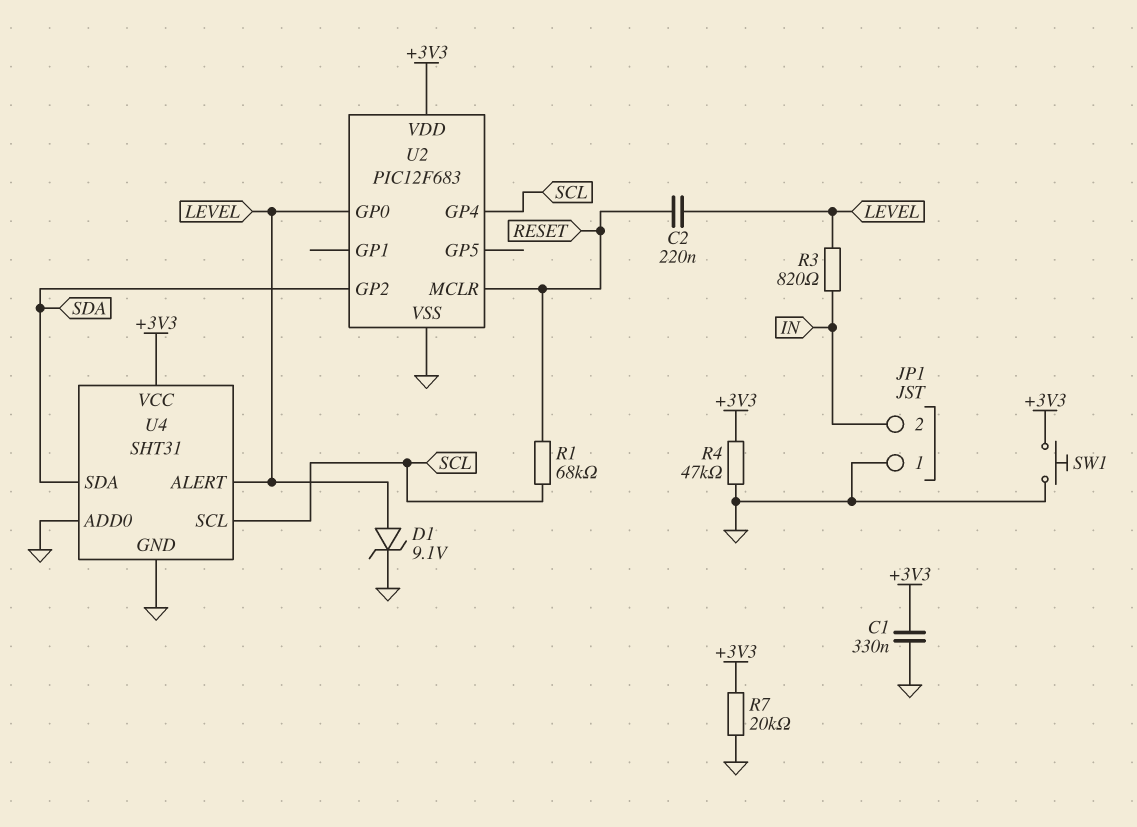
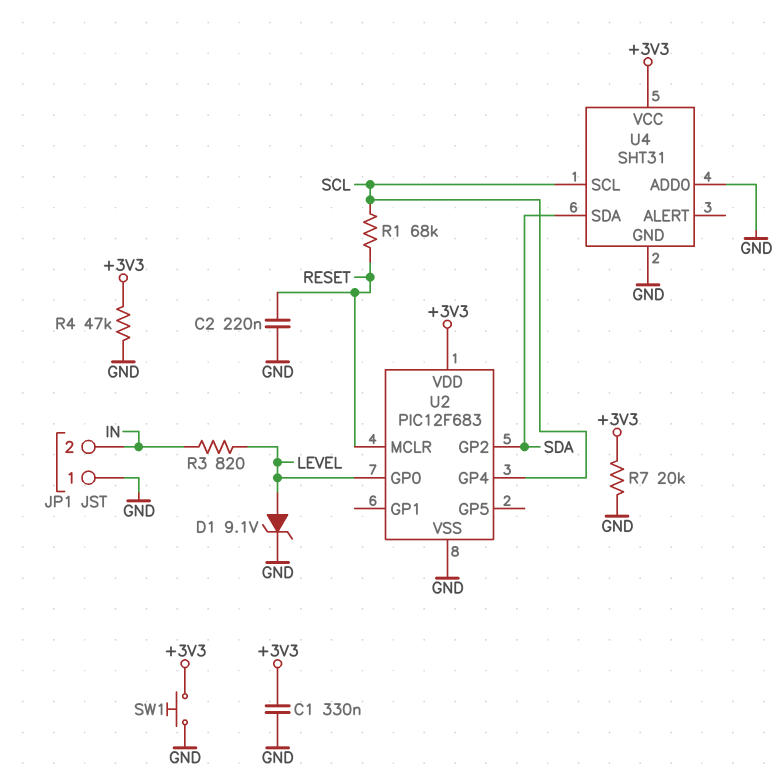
C2: 220nF (LEVEL, RESET) -> 220nF (GND, RESET)
U4 pin ALERT: LEVEL -> none

